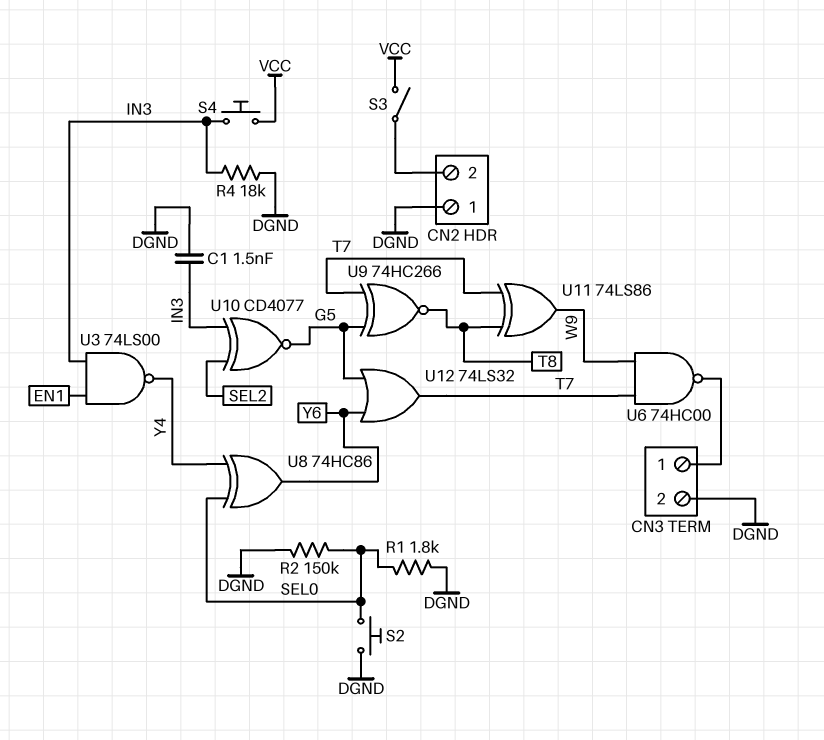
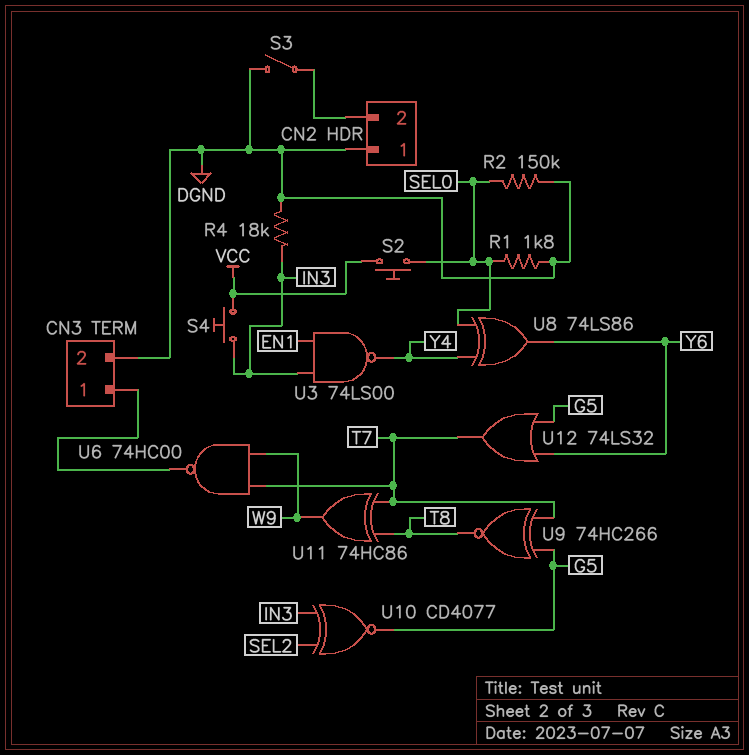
C1: 1.5nF (DGND, IN3) -> none
S2: button (DGND, SEL0) -> button (SEL0, VCC)
S3: switch (CN2/2, VCC) -> switch (CN2/2, DGND)
U8: XOR 74HC86 (in SEL0, in Y4, out Y6) -> XOR 74LS86 (in SEL0, in Y4, out Y6)
U11: XOR 74LS86 (in T7, in T8, out W9) -> XOR 74HC86 (in T7, in T8, out W9)

